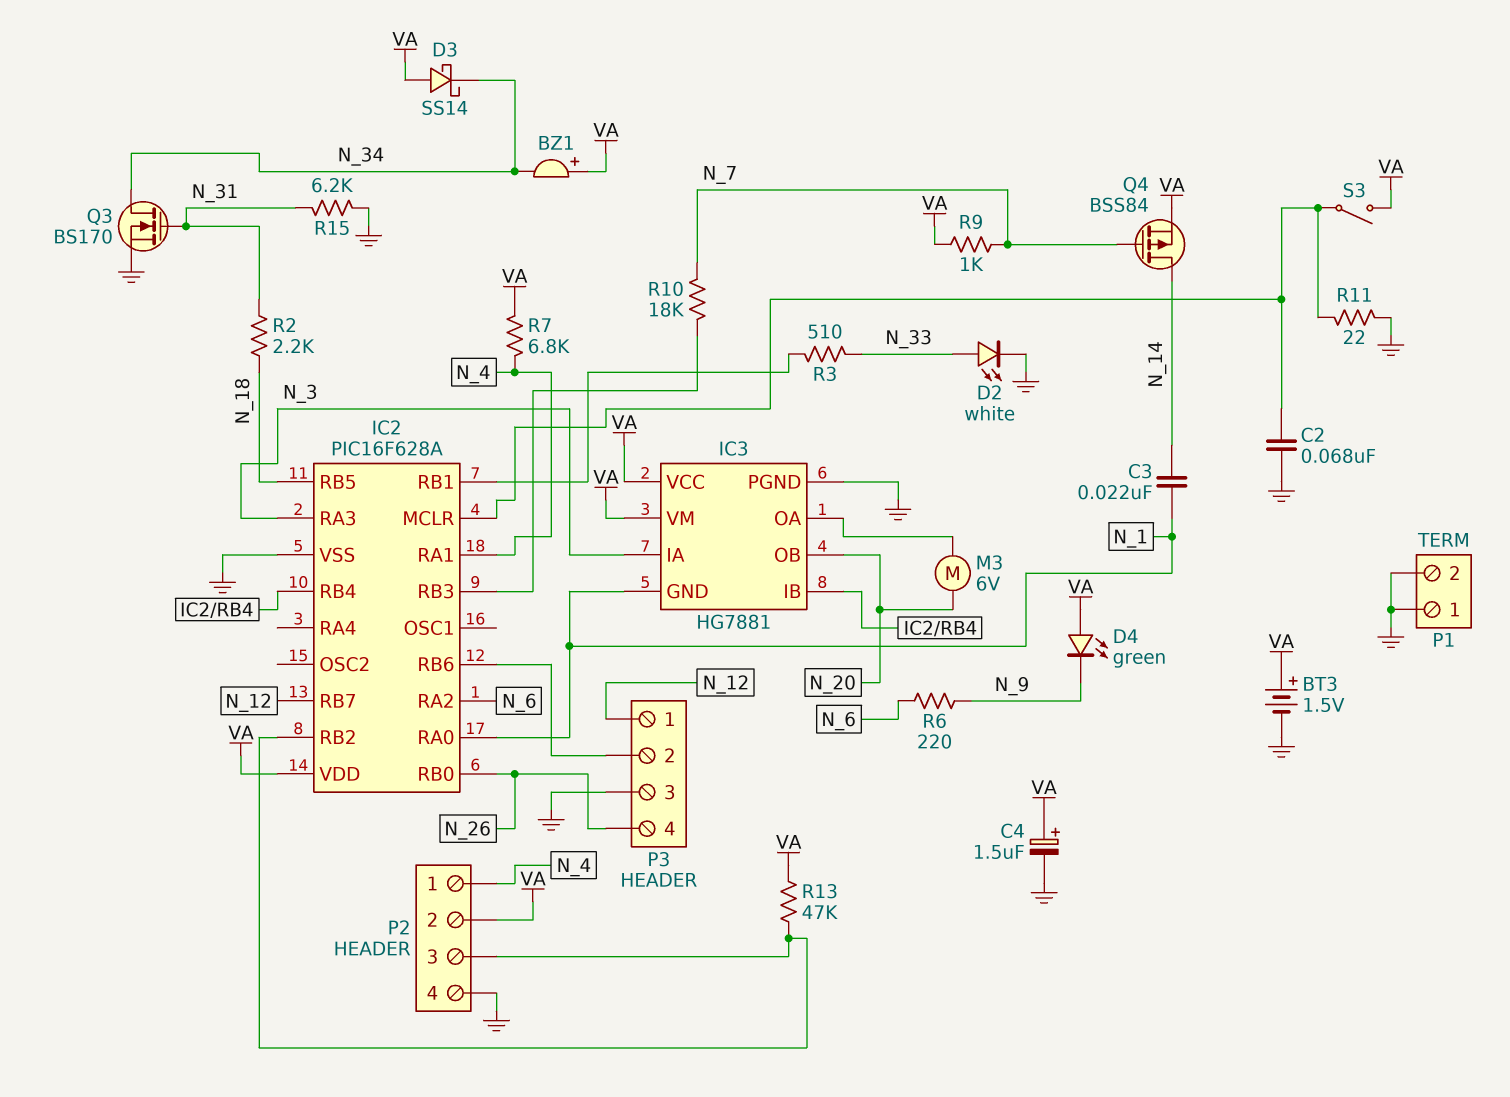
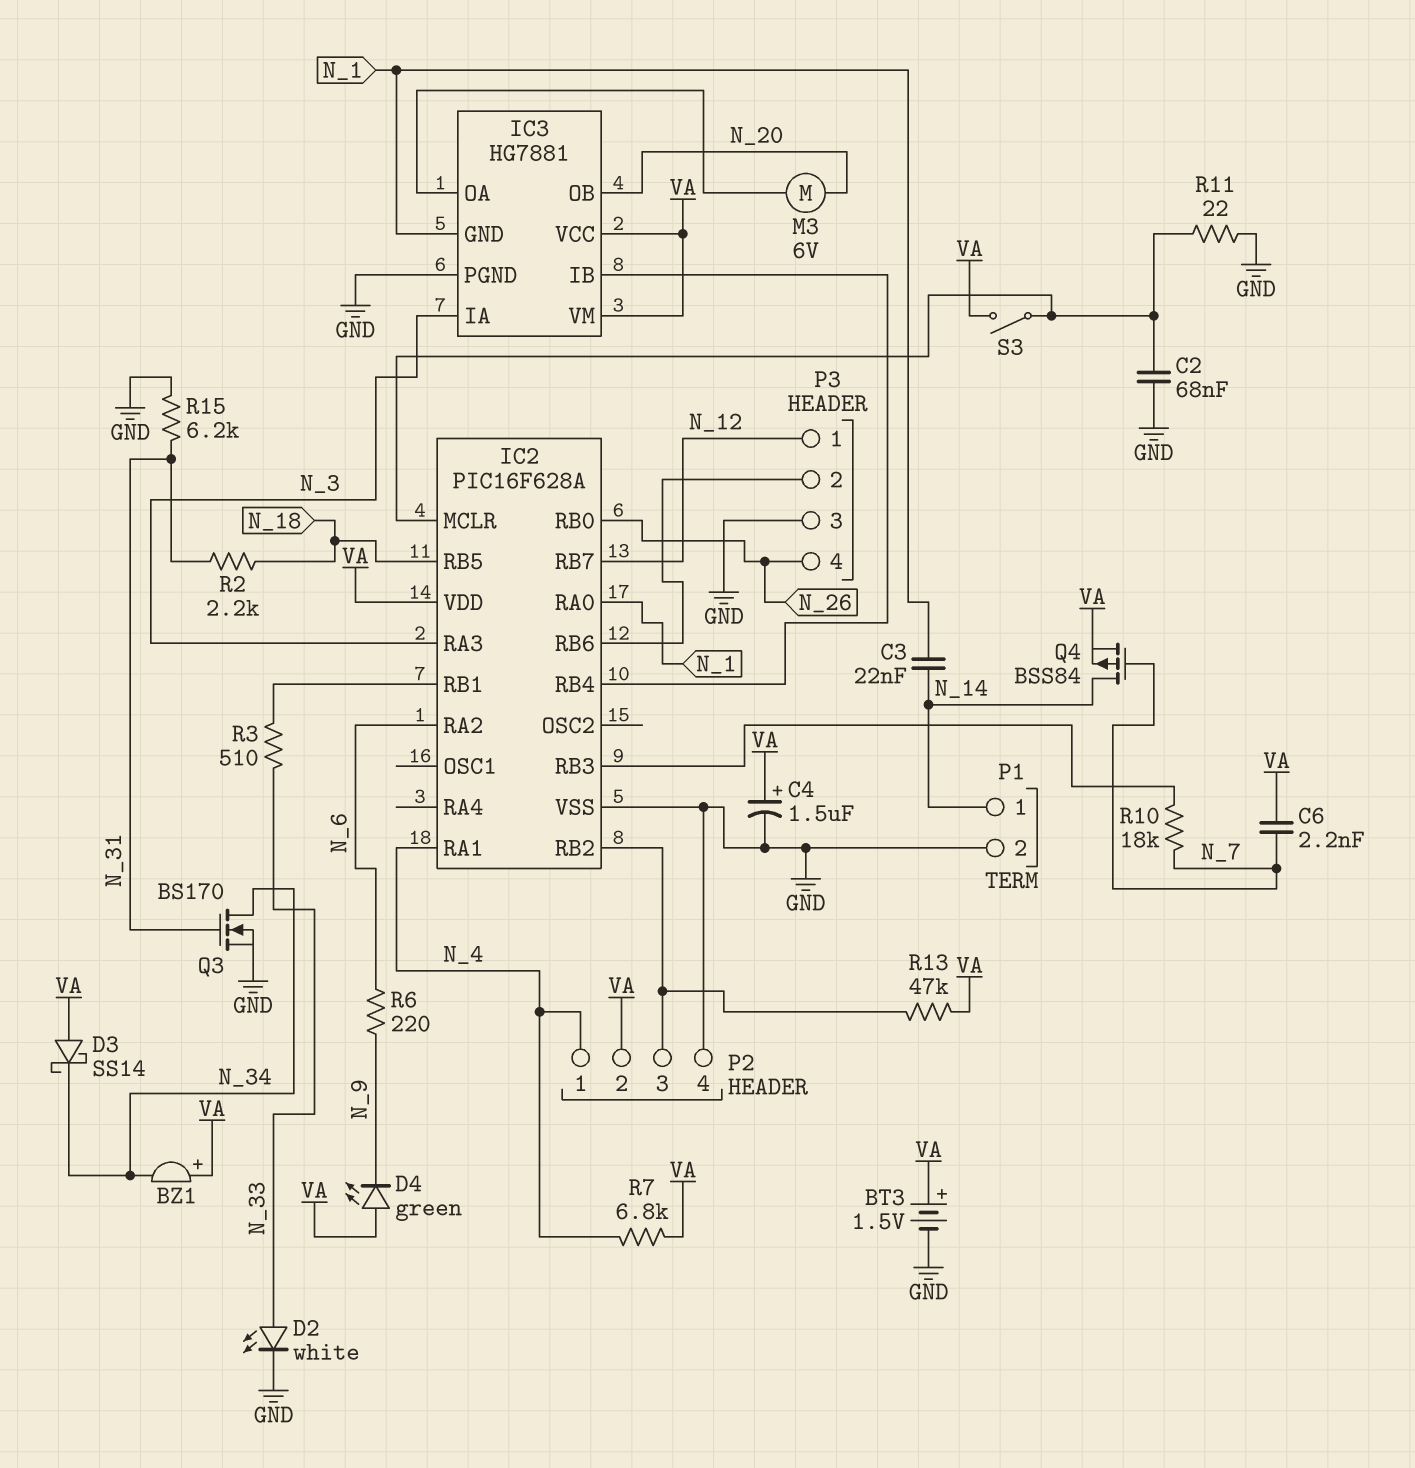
C6: none -> 2.2nF (N_7, VA)
P1 pin 1: GND -> N_14
R9: 1k (N_7, VA) -> none

